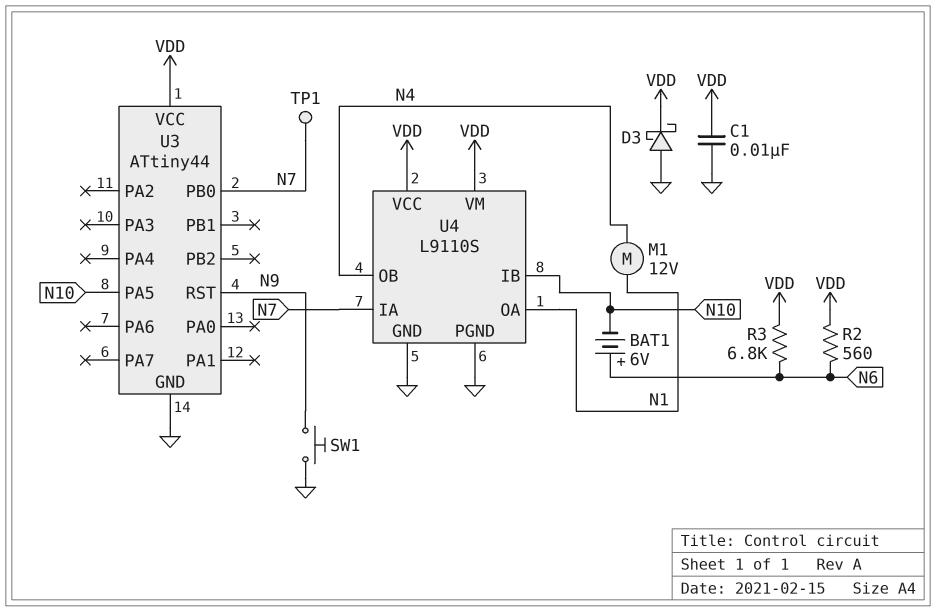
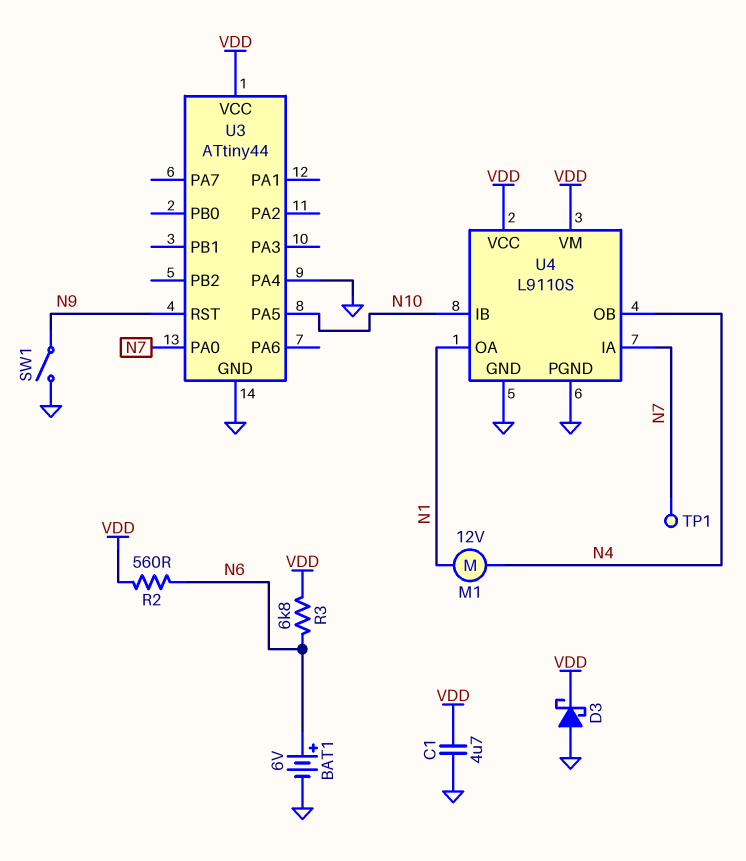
BAT1: 6V (plus N6, minus N10) -> 6V (plus N6, minus GND)
C1: 10nF (GND, VDD) -> 4.7uF (GND, VDD)
SW1: button (GND, N9) -> switch (GND, N9)
U3 pin PA0: none -> N7
U3 pin PA4: none -> GND
U3 pin PB0: N7 -> none

